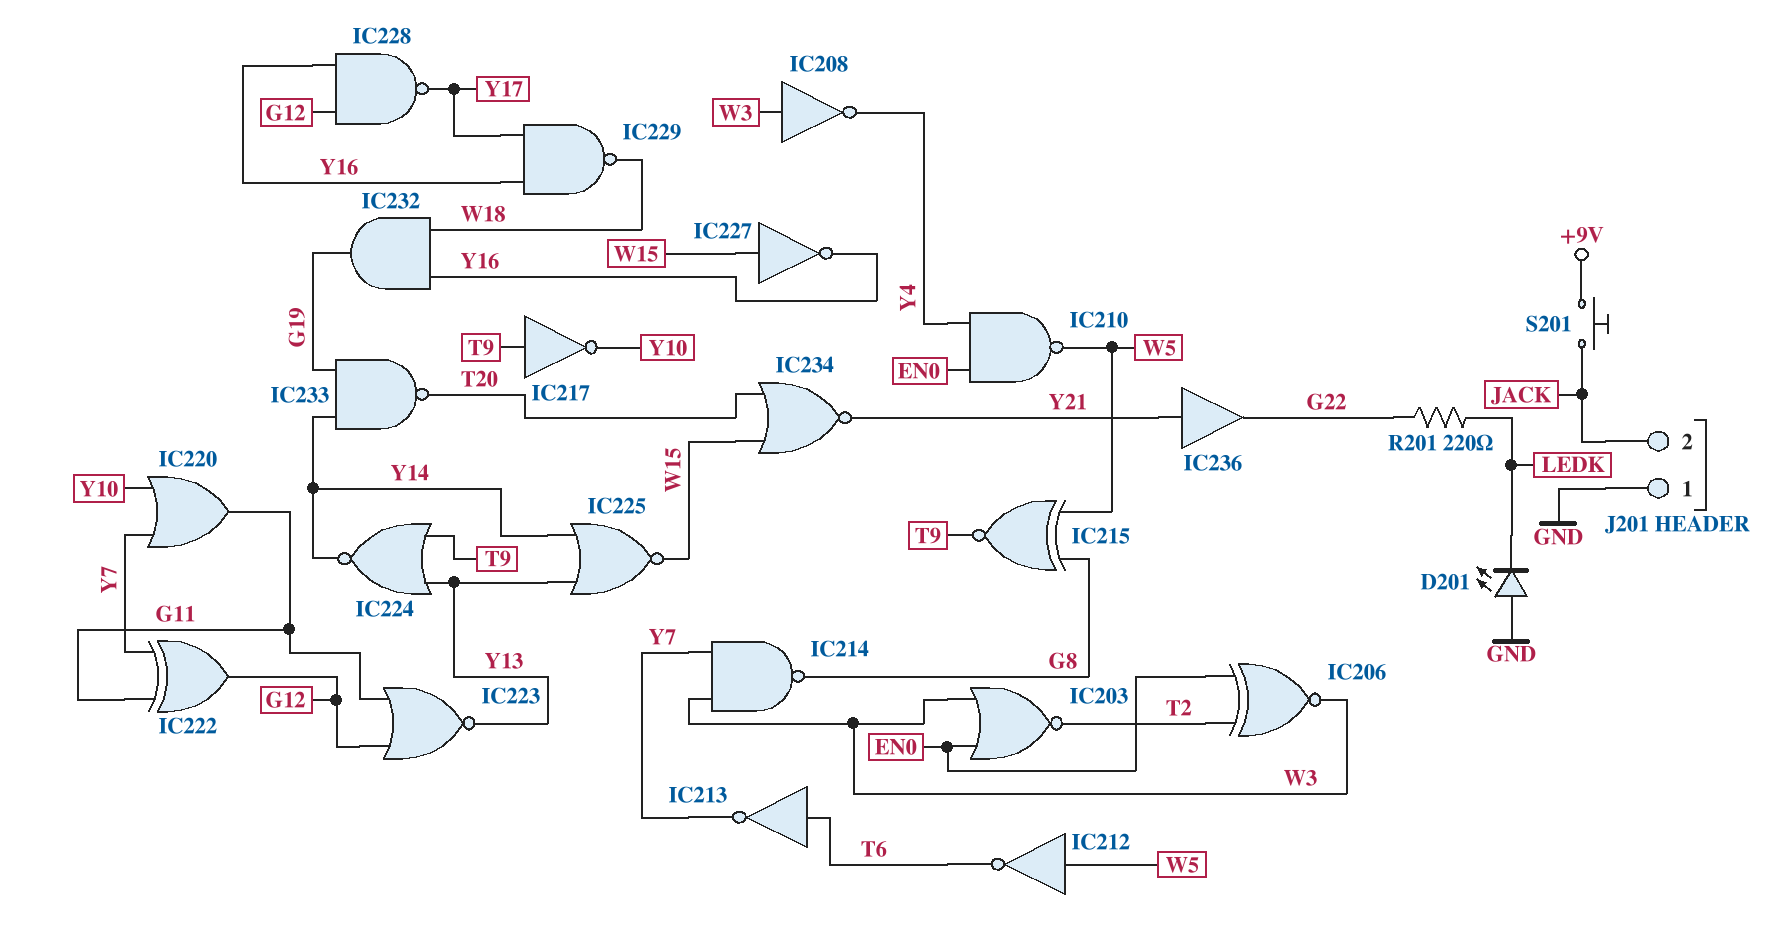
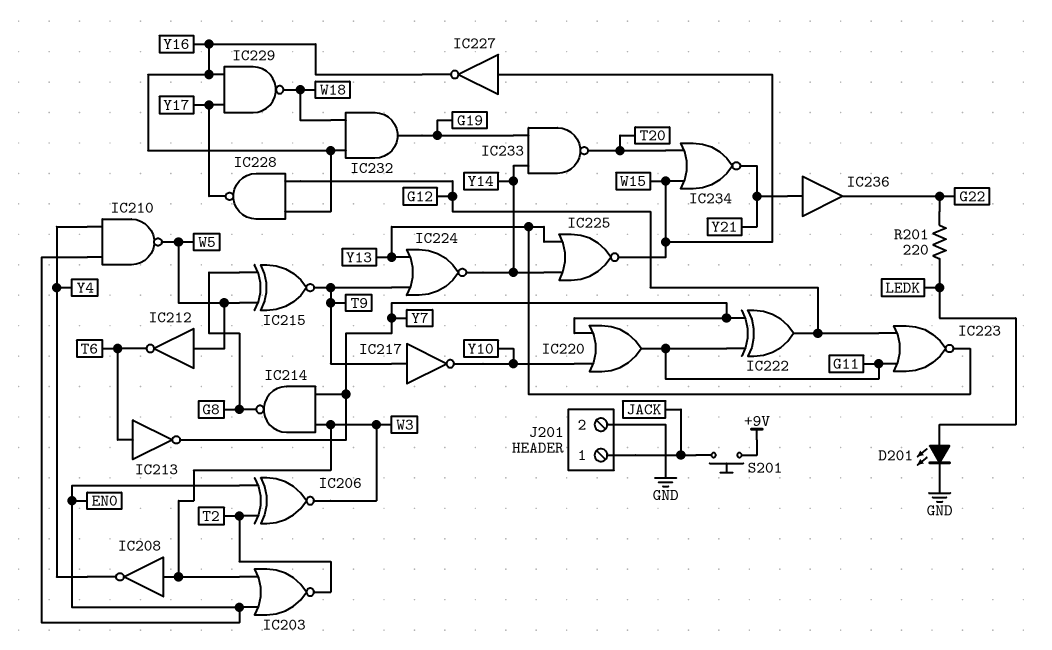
D201: LED (A GND, K LEDK) -> LED (A LEDK, K GND)
J201 pin 1: GND -> JACK
J201 pin 2: JACK -> GND

